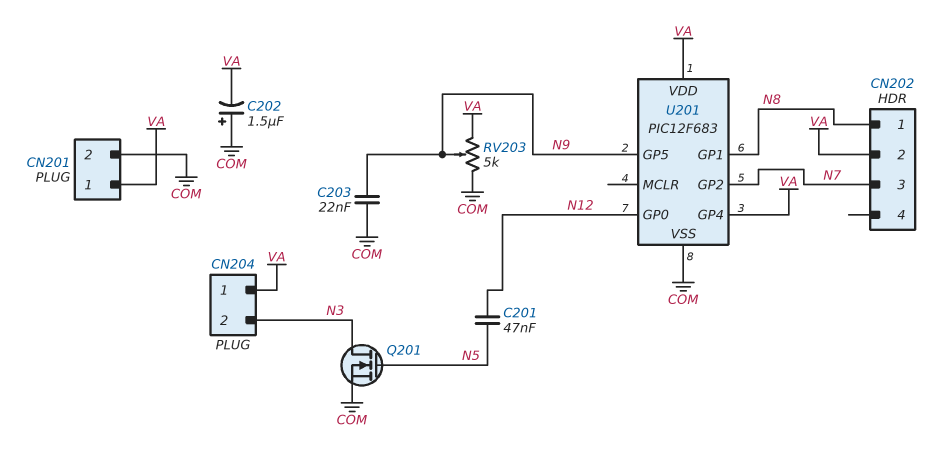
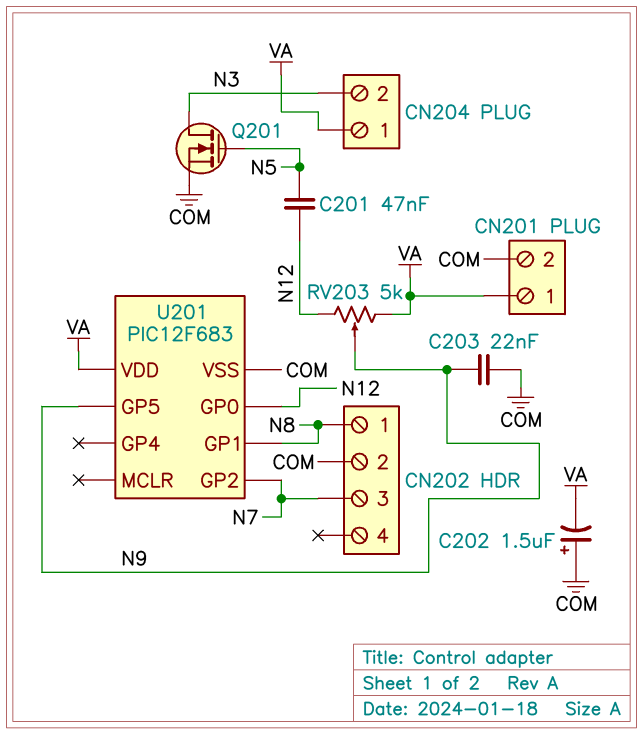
CN202 pin 2: VA -> COM
RV203: 5k (COM, VA, wiper N9) -> 5k (N12, VA, wiper N9)
U201 pin GP4: VA -> none

